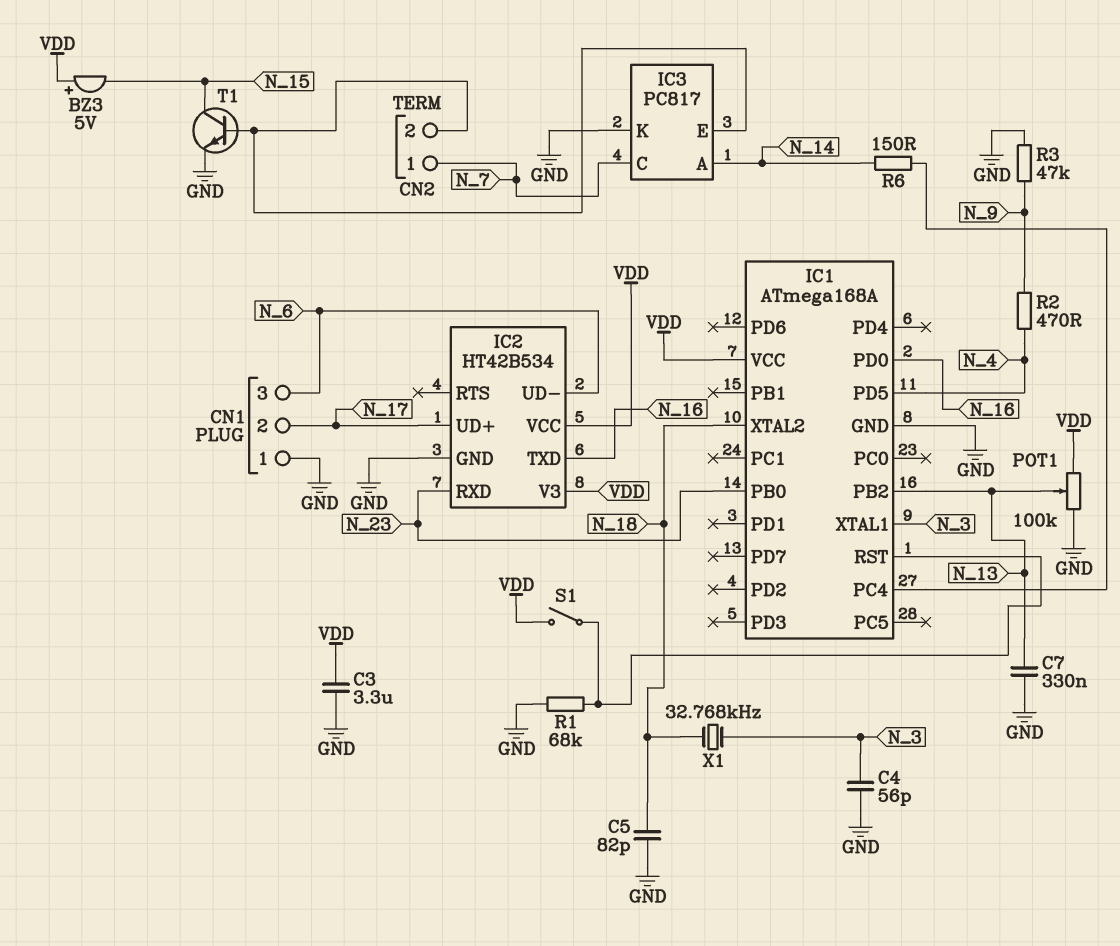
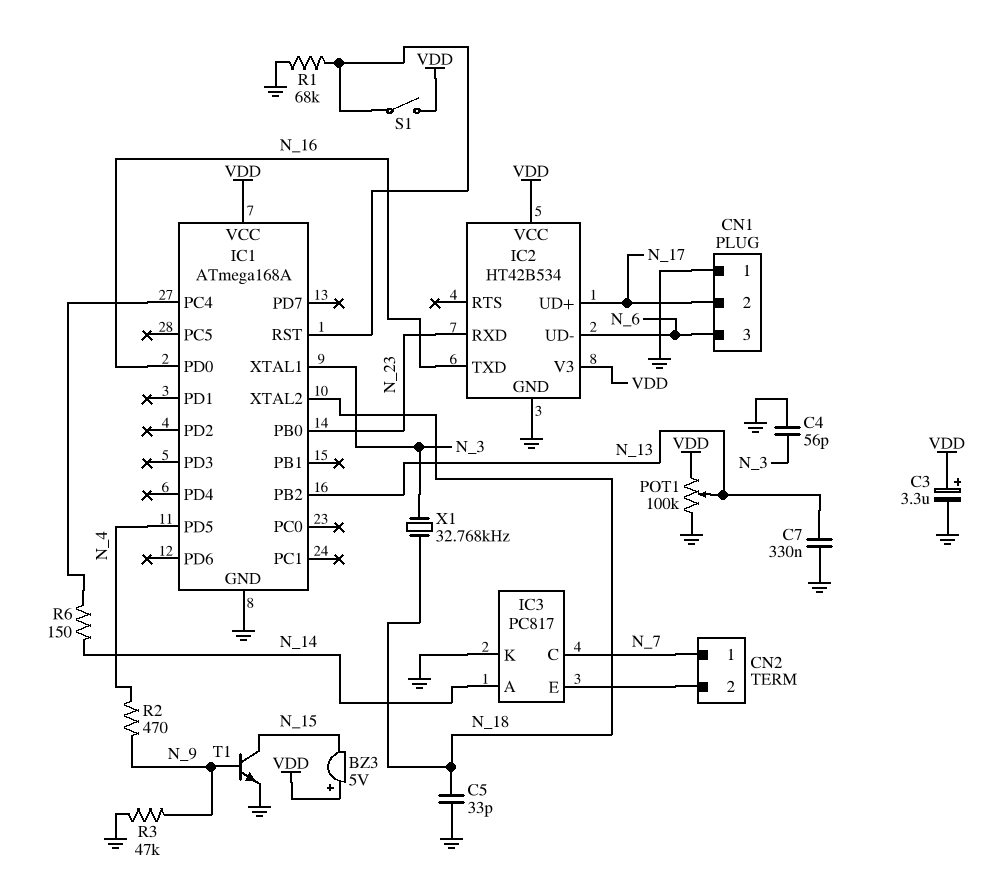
C3: 3.3uF (GND, VDD) -> 3.3uF (plus VDD, minus GND)
C5: 82pF (GND, N_18) -> 33pF (GND, N_18)
T1: NPN (B CN2/2, C N_15, E GND) -> NPN (B N_9, C N_15, E GND)

